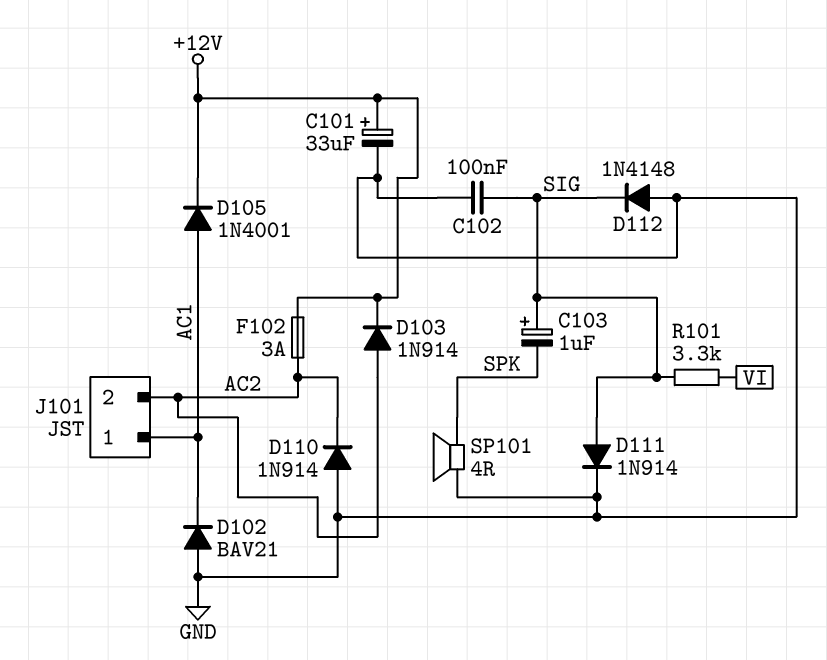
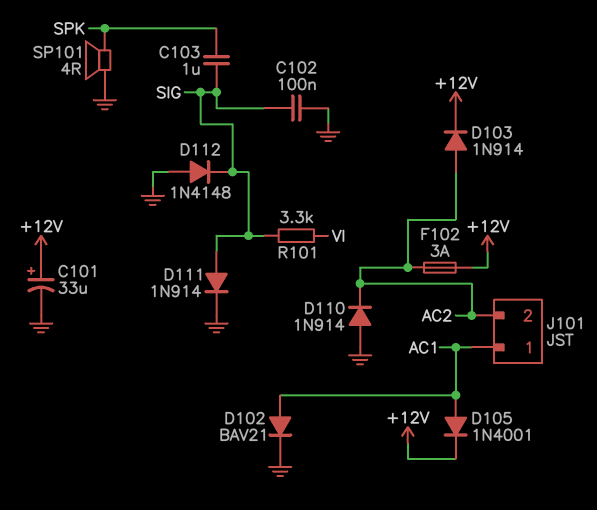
C103: 1uF (plus SIG, minus SPK) -> 1uF (SIG, SPK)
D102: diode BAV21 (A GND, K AC1) -> diode BAV21 (A AC1, K GND)

